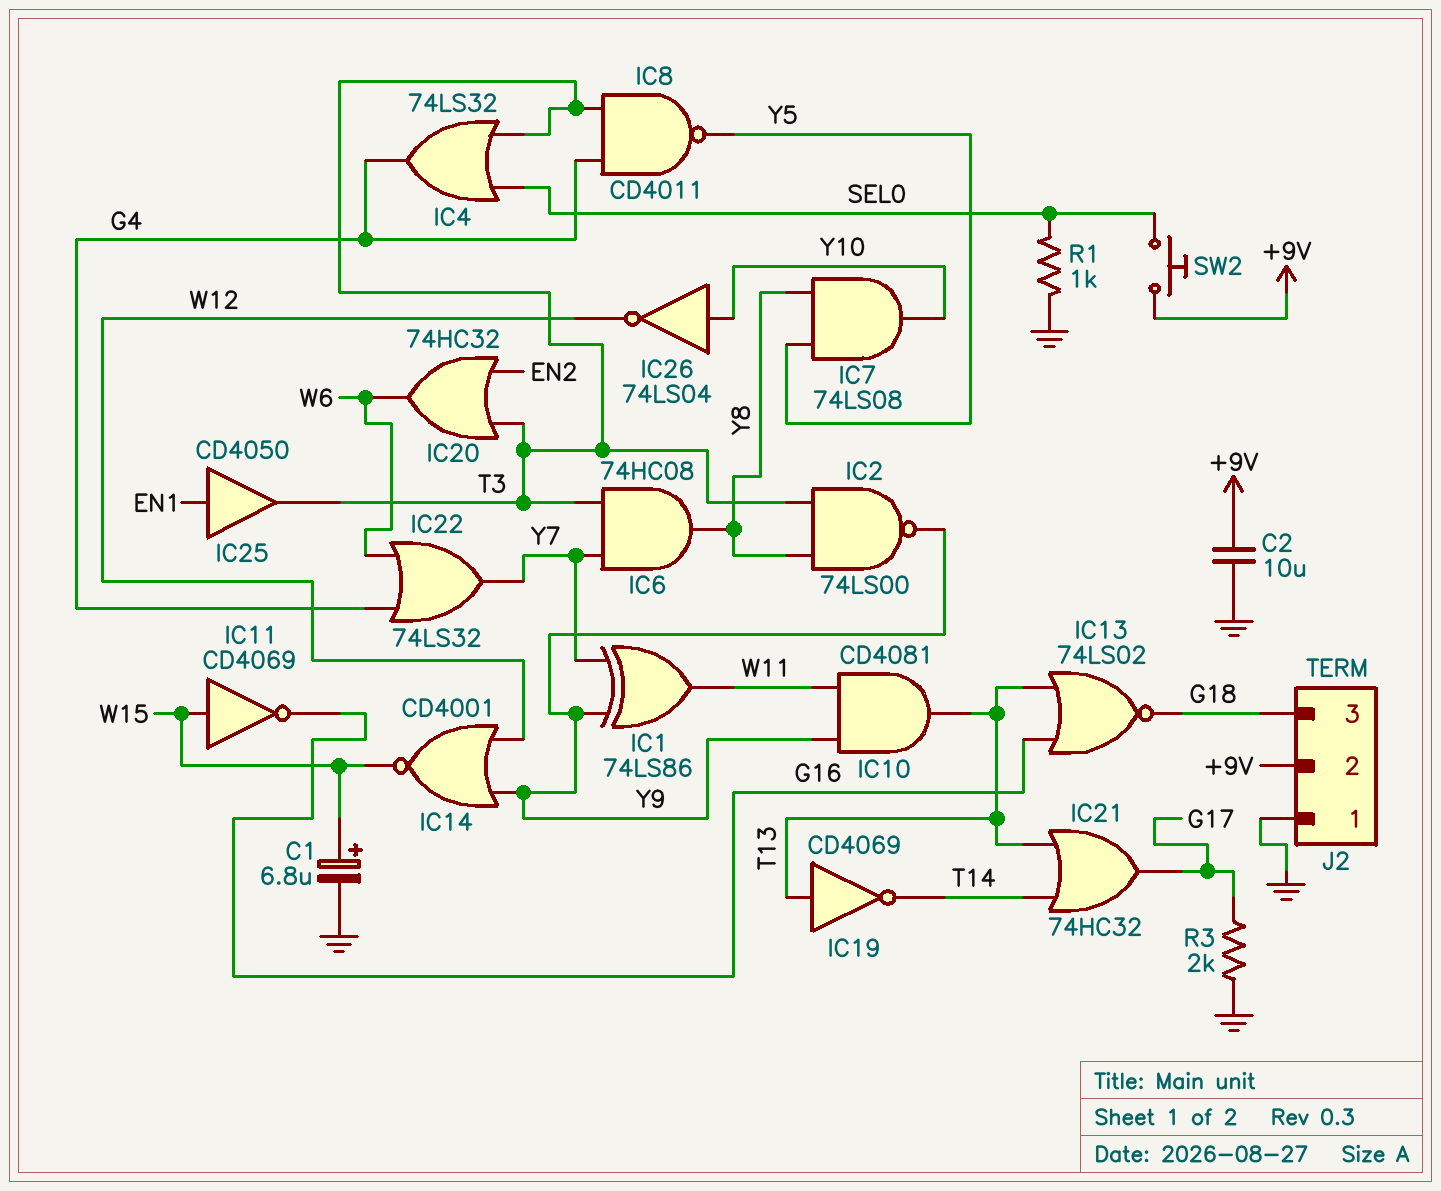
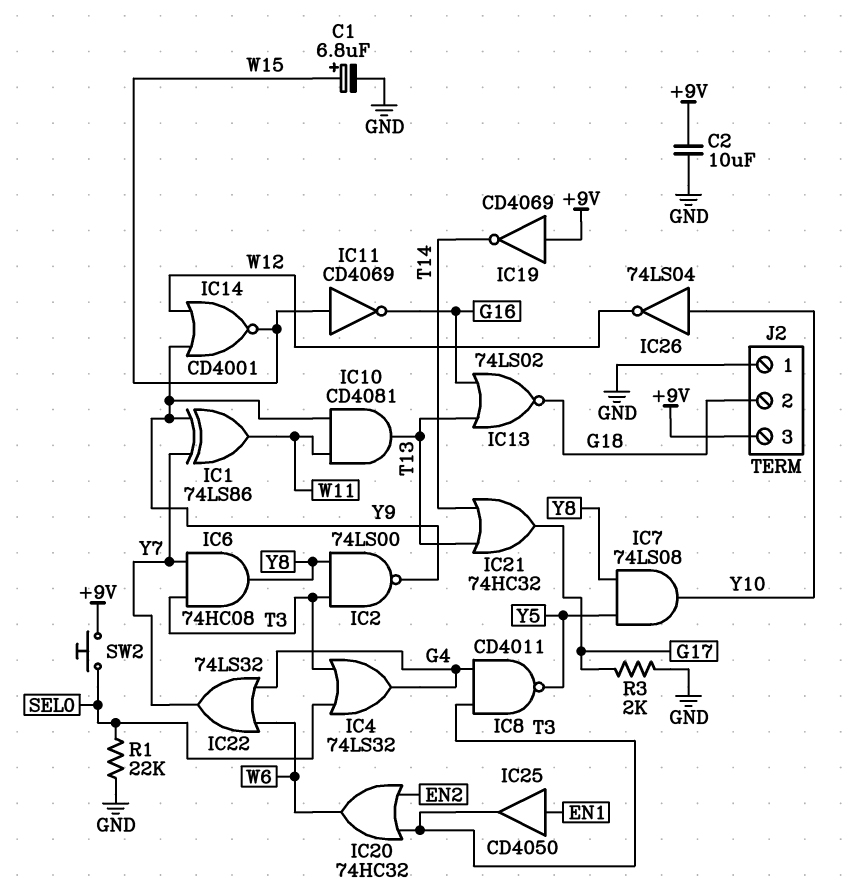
IC19: NOT CD4069 (in T13, out T14) -> NOT CD4069 (in +9V, out T14)
J2 pin 2: +9V -> G18
J2 pin 3: G18 -> +9V
R1: 1k (GND, SEL0) -> 22k (GND, SEL0)

